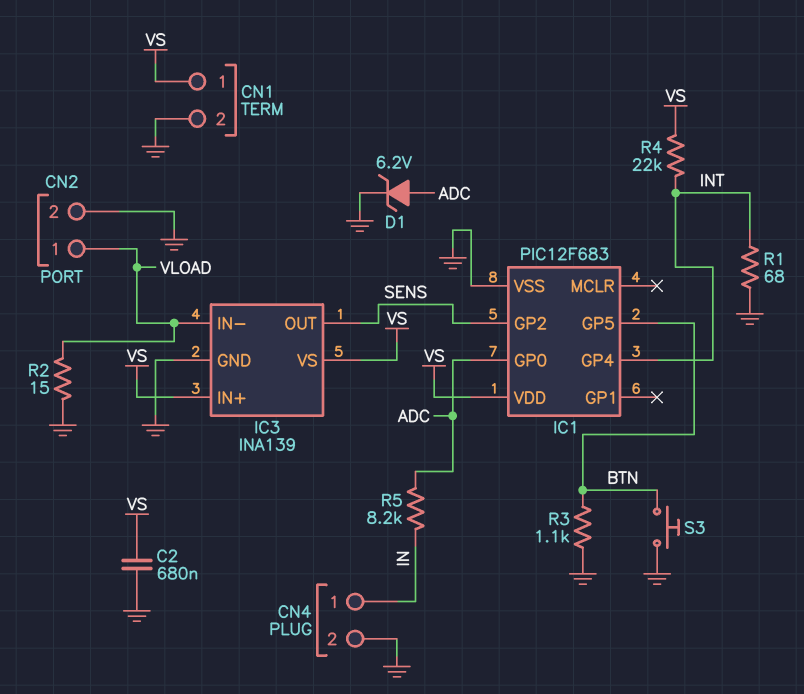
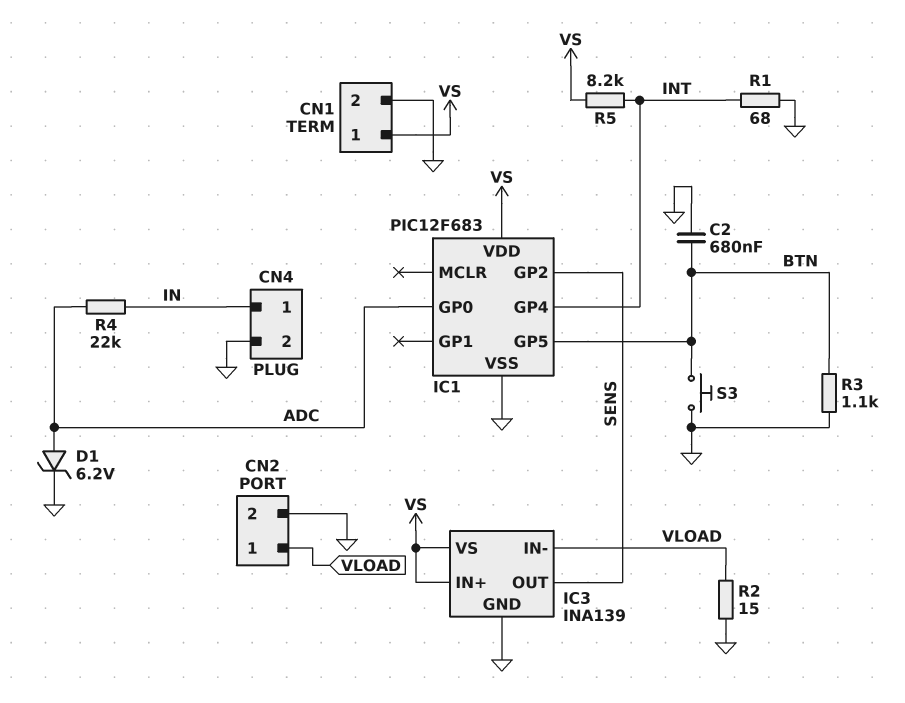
C2: 680nF (GND, VS) -> 680nF (BTN, GND)
R4: 22k (INT, VS) -> 22k (ADC, IN)
R5: 8.2k (ADC, IN) -> 8.2k (INT, VS)

